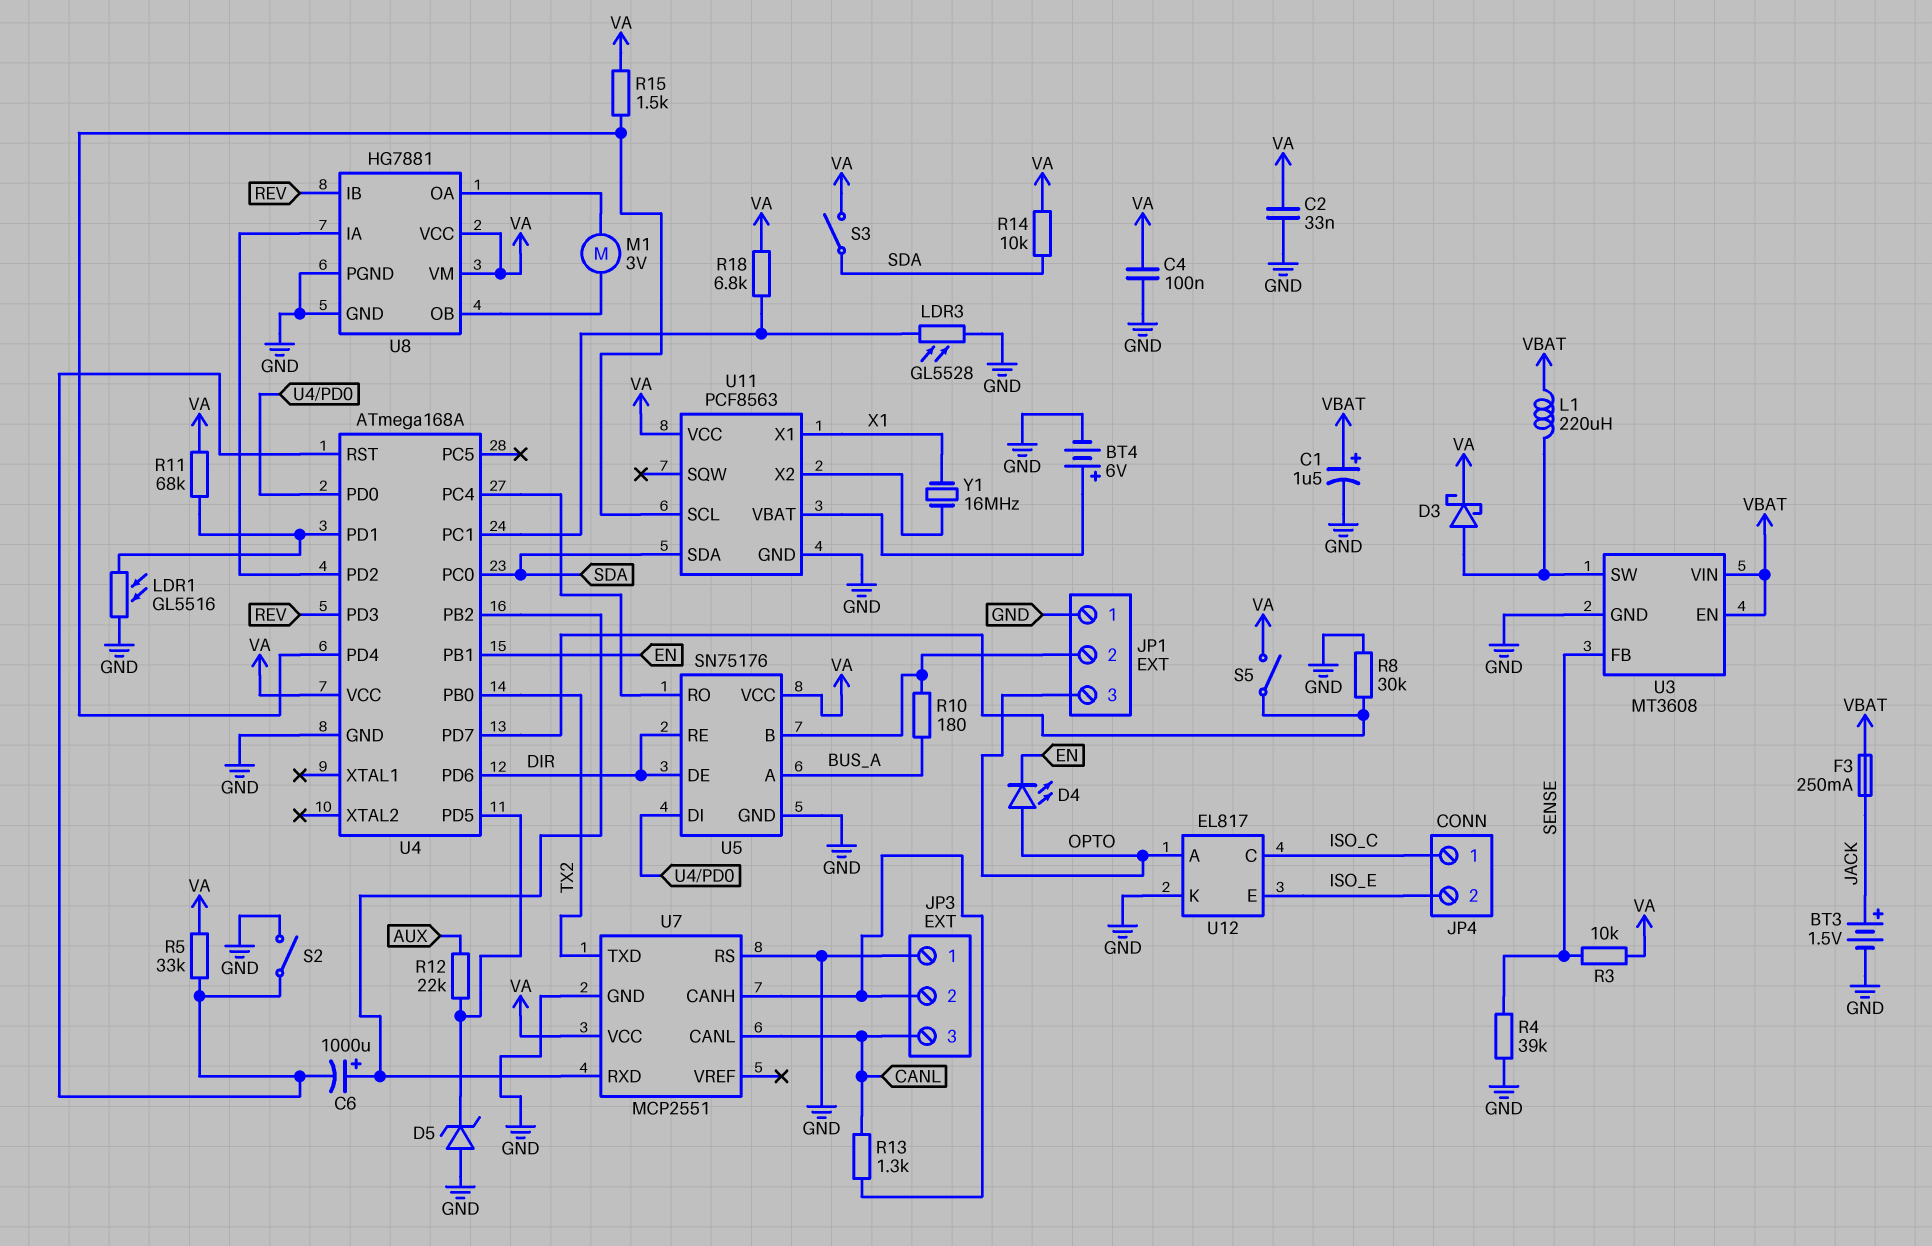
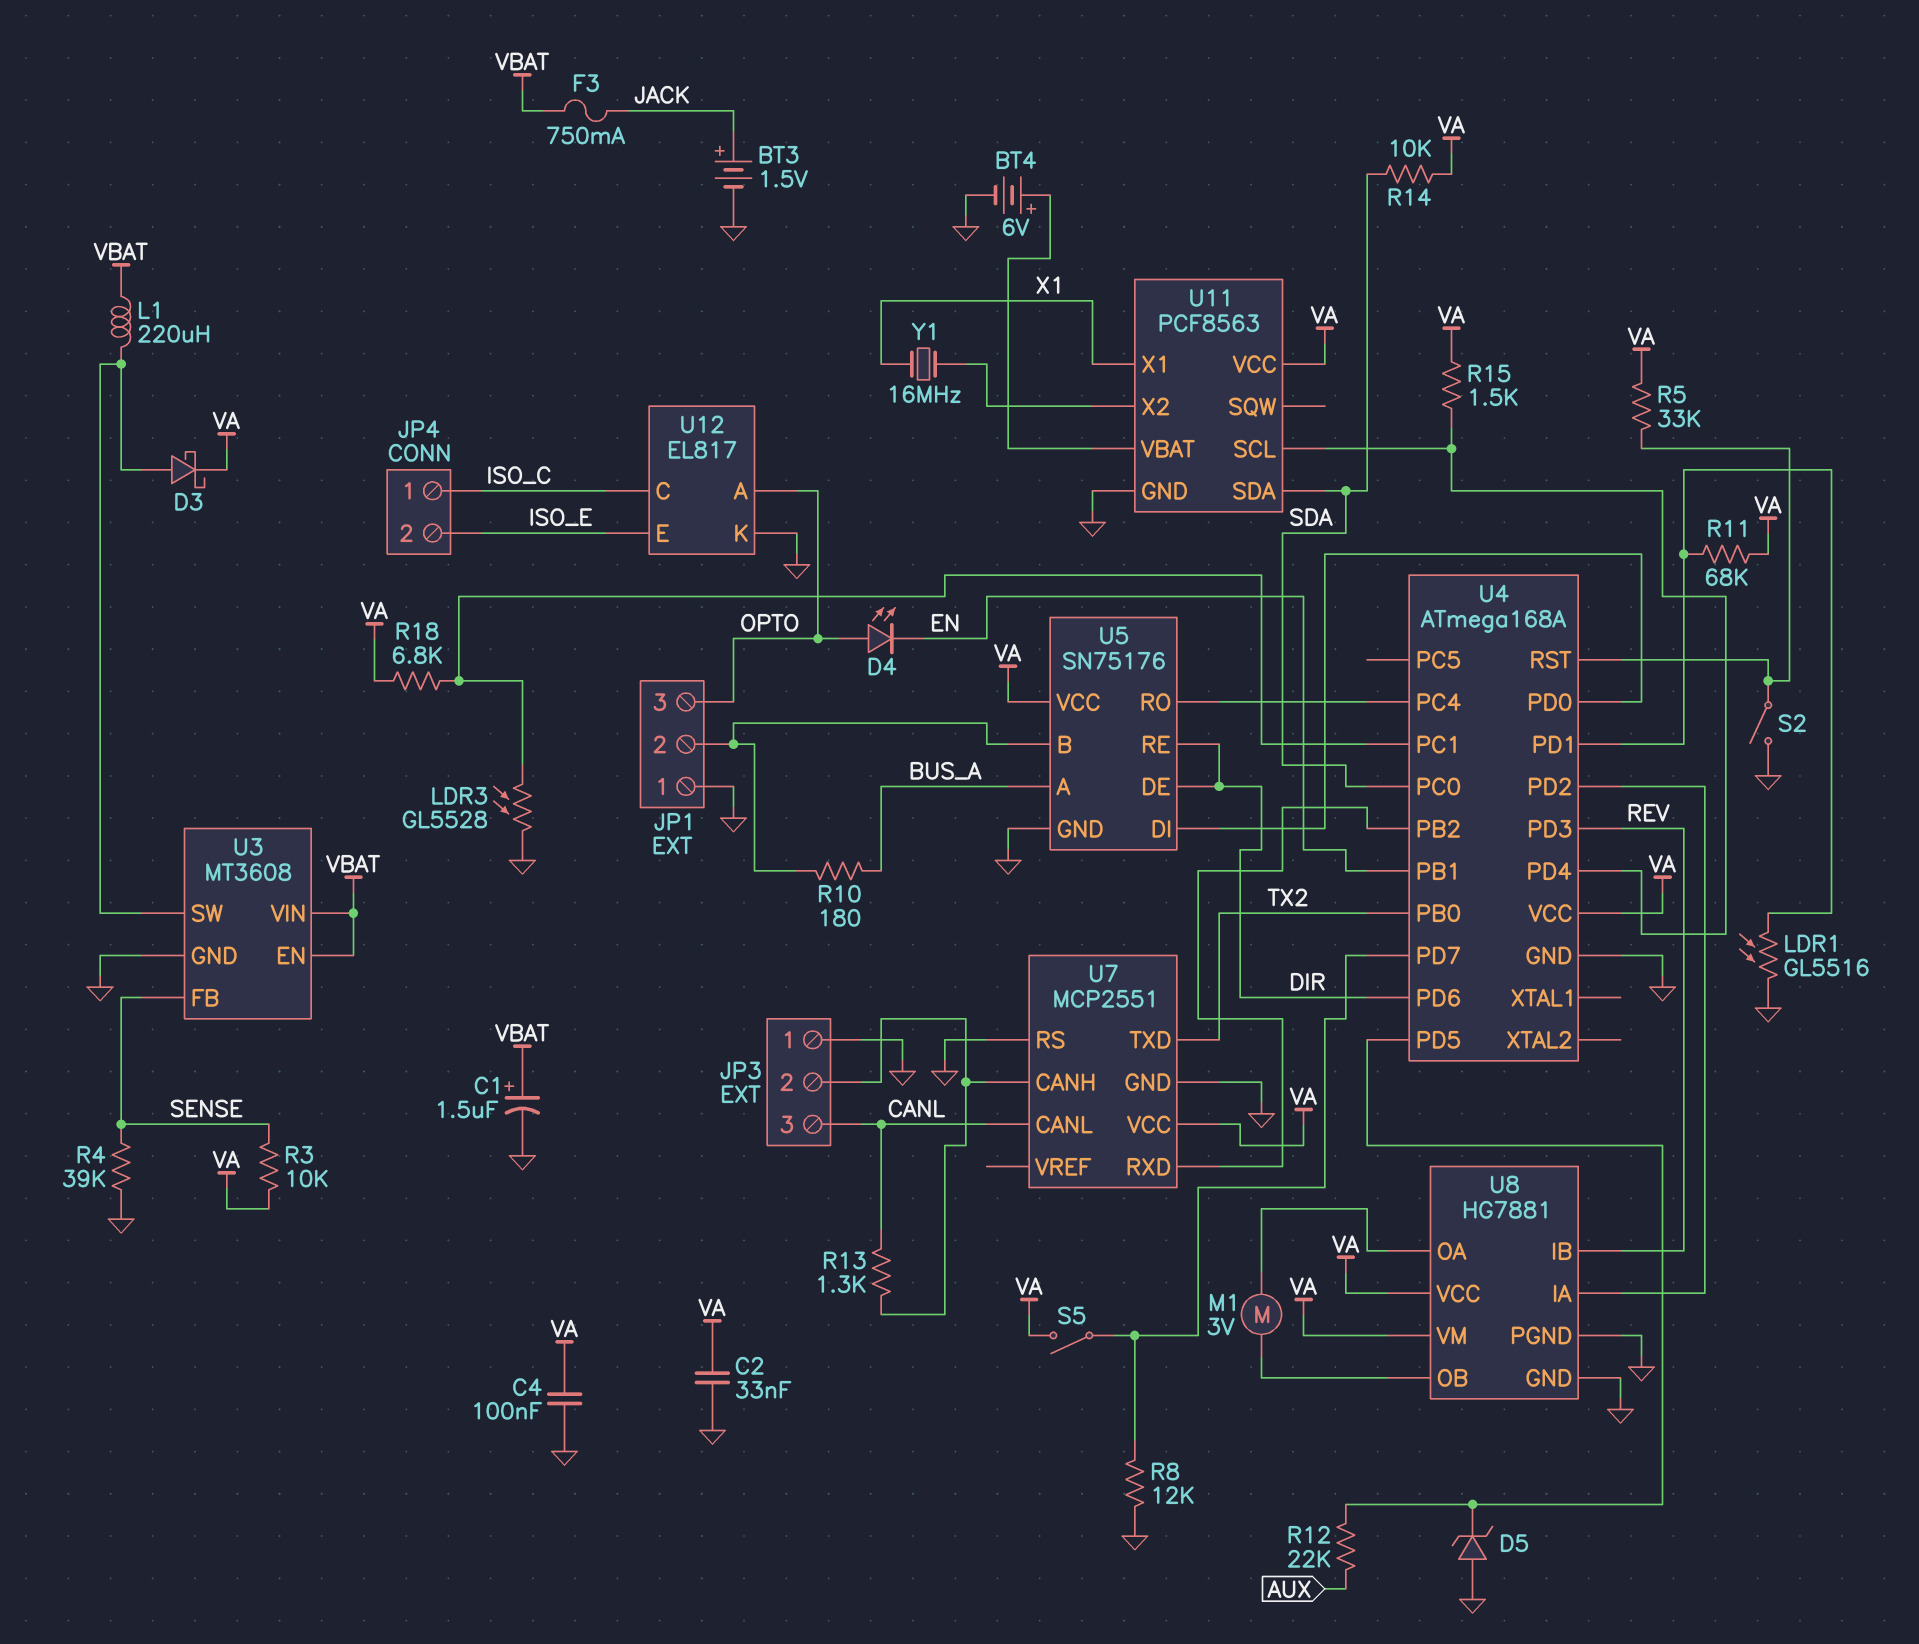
C6: 1000uF (plus U4/PB2, minus U4/RST) -> none
F3: 250mA (JACK, VBAT) -> 750mA (JACK, VBAT)
R8: 30k (GND, U4/PD7) -> 12k (GND, U4/PD7)
S3: switch (SDA, VA) -> none

